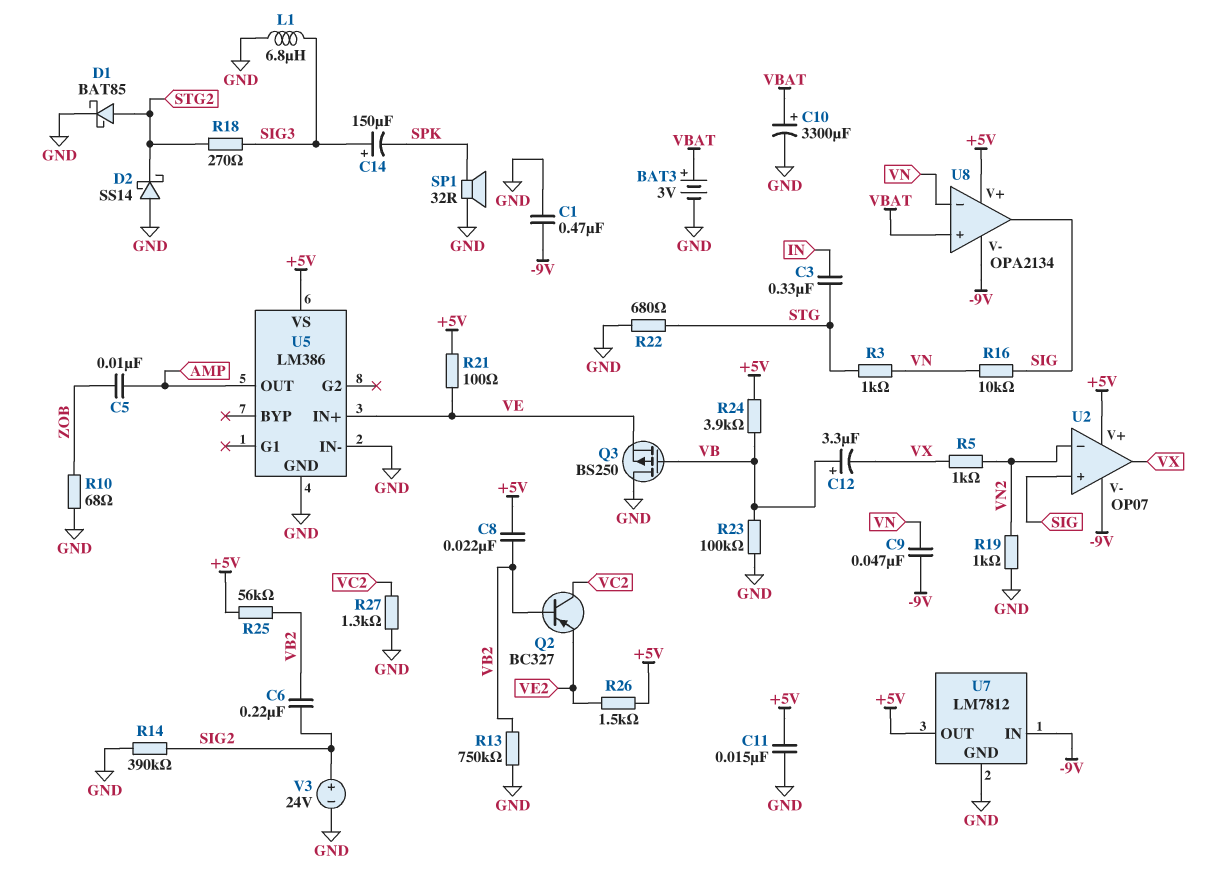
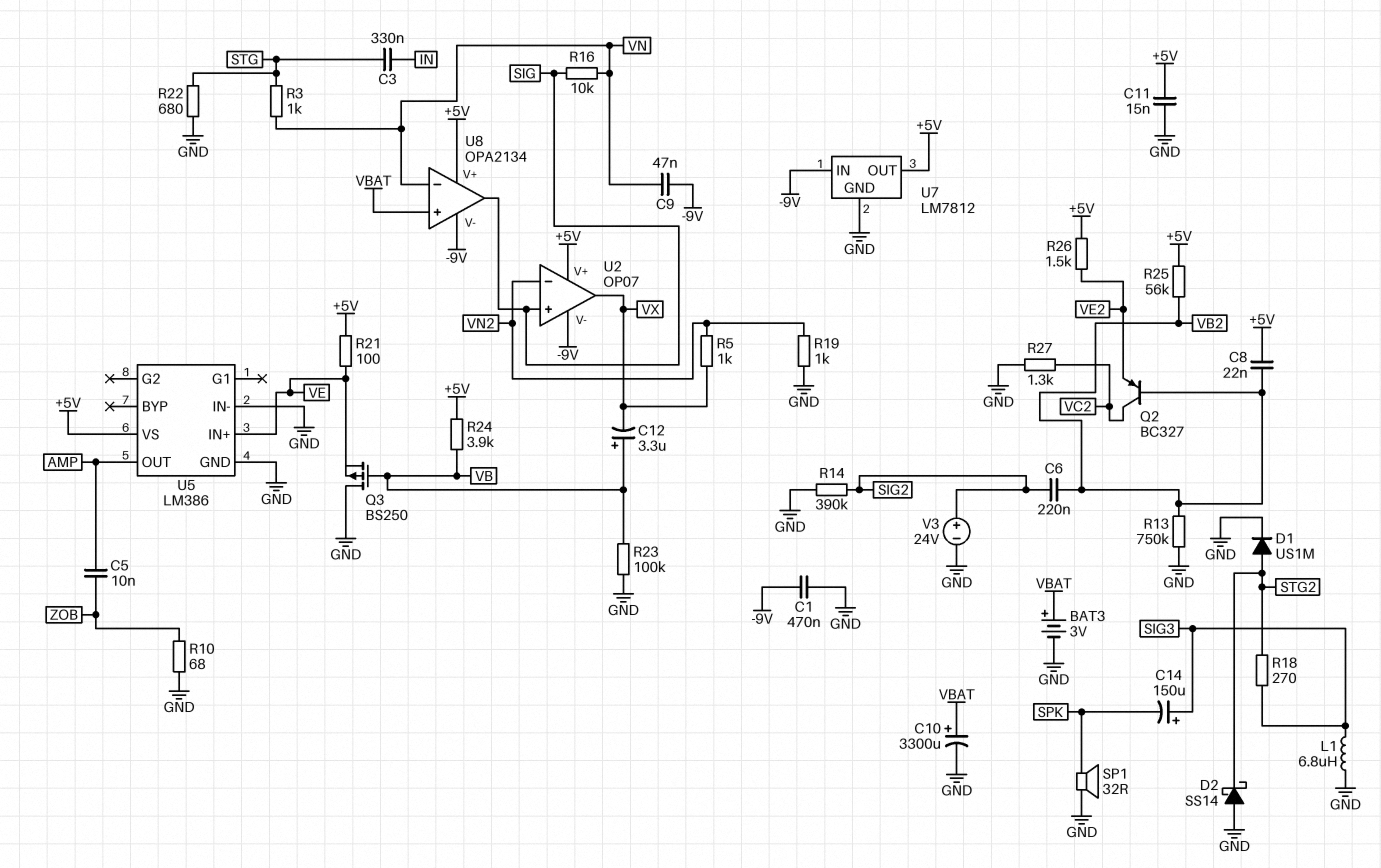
D1: schottky BAT85 (A STG2, K GND) -> diode US1M (A STG2, K GND)

